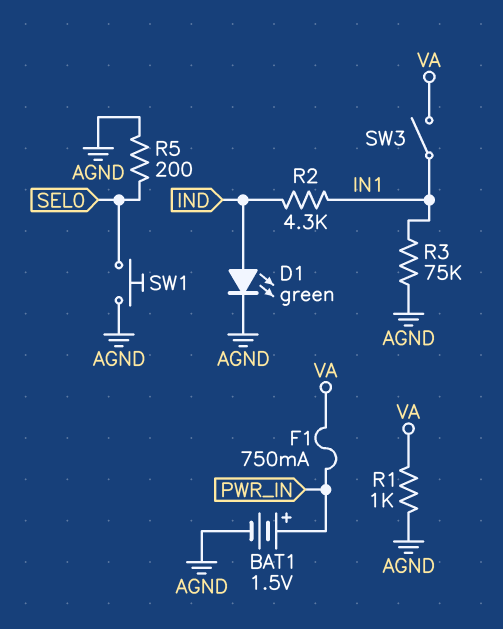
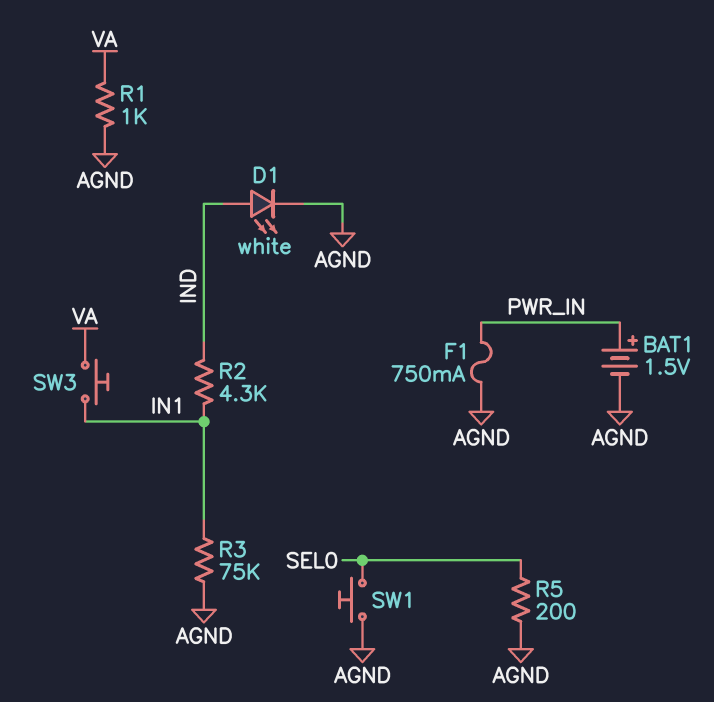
D1: LED green (A IND, K AGND) -> LED white (A IND, K AGND)
F1: 750mA (PWR_IN, VA) -> 750mA (AGND, PWR_IN)
SW3: switch (IN1, VA) -> button (IN1, VA)

